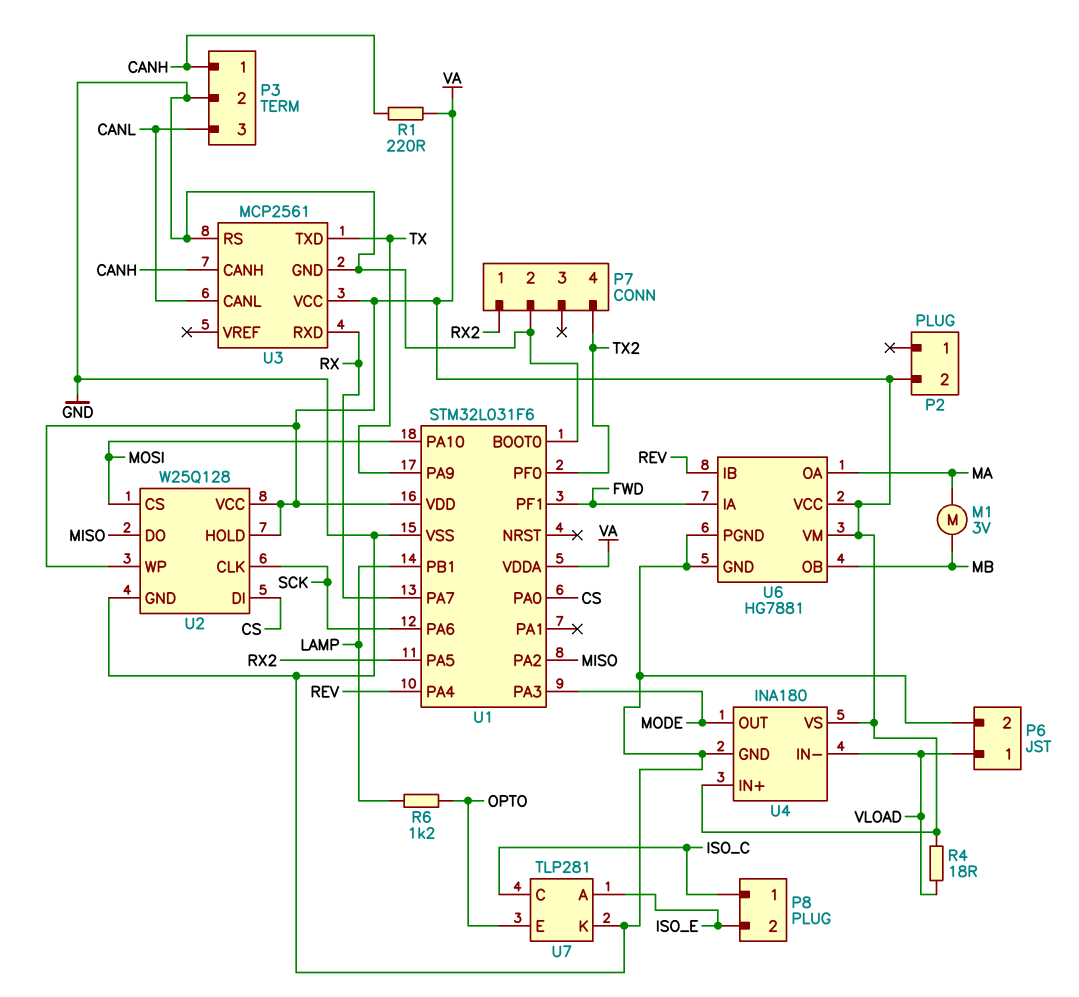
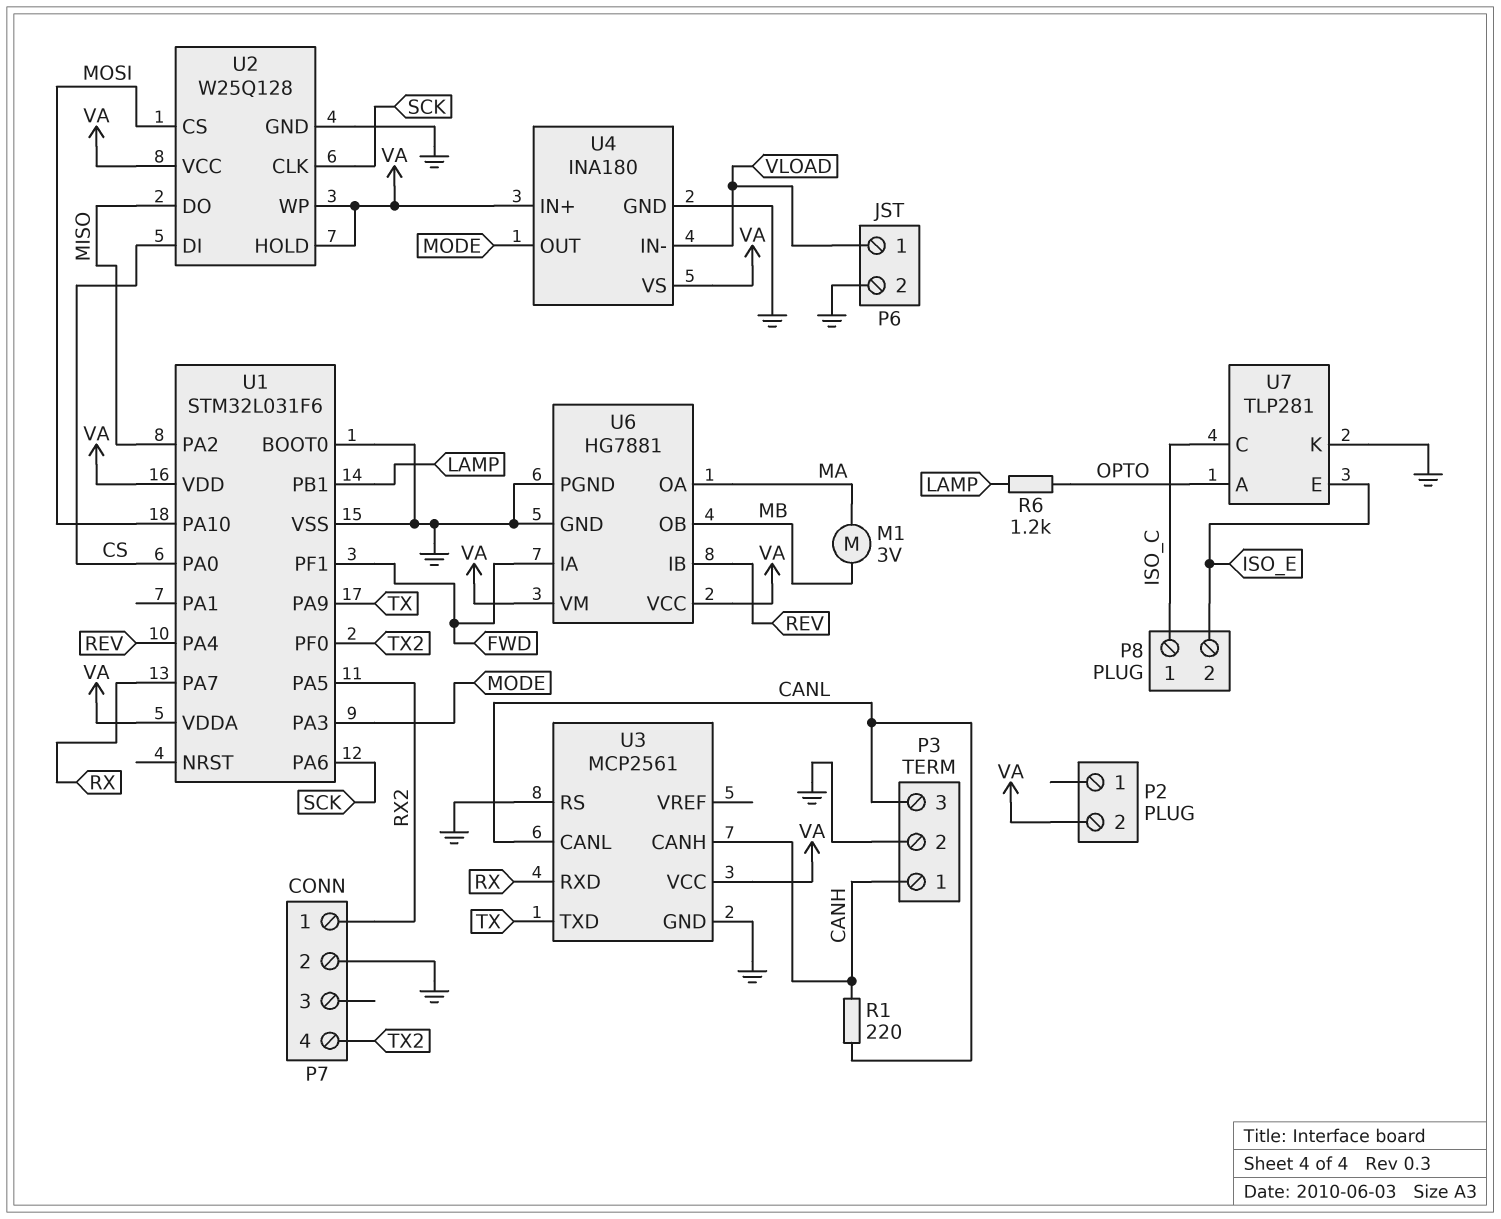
R1: 220 (CANH, VA) -> 220 (CANH, CANL)
R4: 18 (VA, VLOAD) -> none
U7 pin A: ISO_E -> OPTO
U7 pin E: OPTO -> ISO_E

